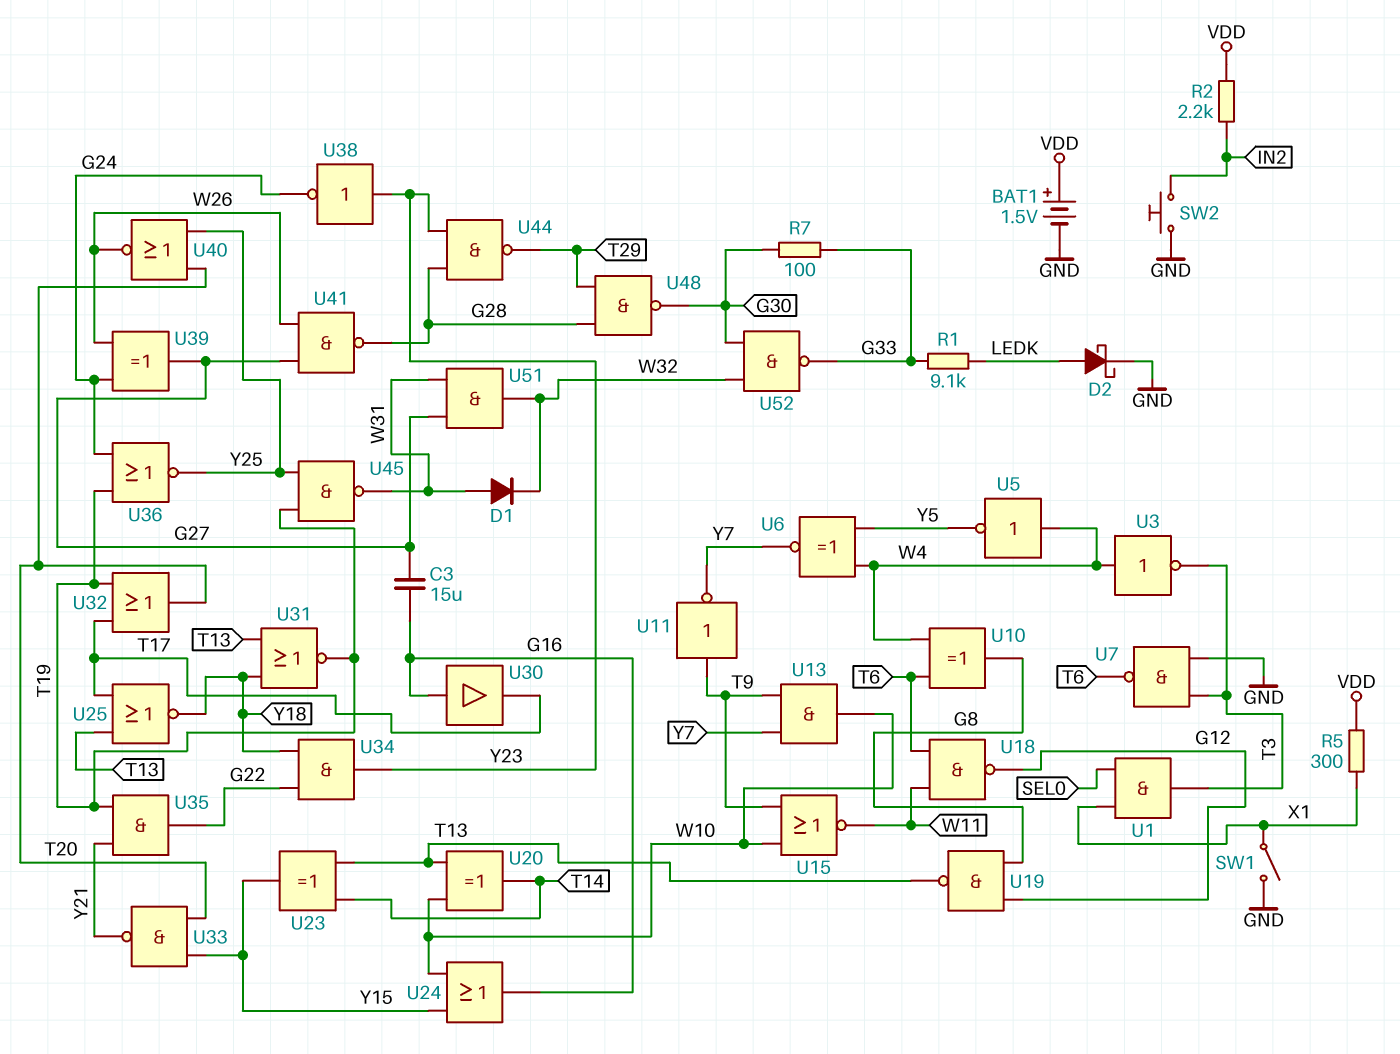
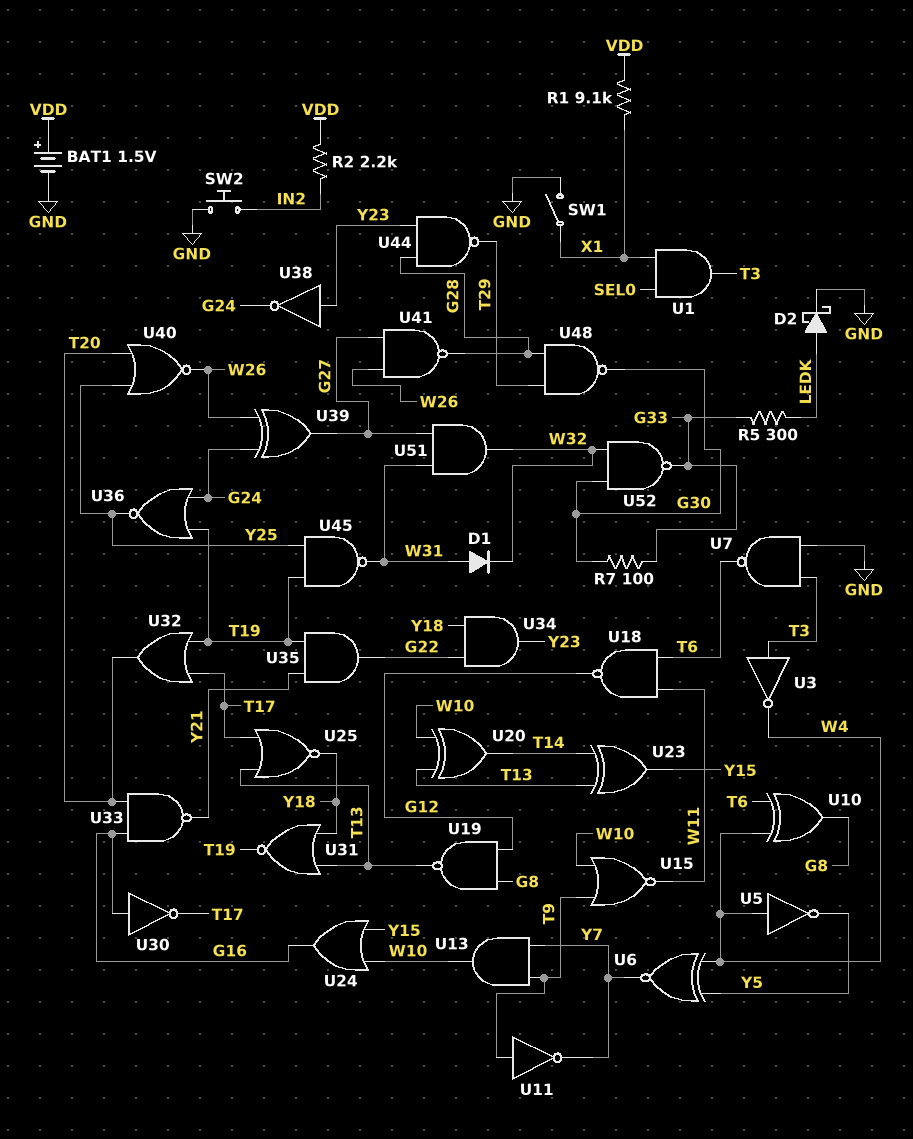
C3: 15uF (G16, G27) -> none
R1: 9.1k (G33, LEDK) -> 9.1k (VDD, X1)
R5: 300 (VDD, X1) -> 300 (G33, LEDK)
U3: NOT (in W4, out T3) -> NOT (in T3, out W4)
U30: buffer (in G16, out T17) -> NOT (in G16, out T17)
U33: NAND (in T20, in Y15, out Y21) -> NAND (in G16, in T20, out Y21)

